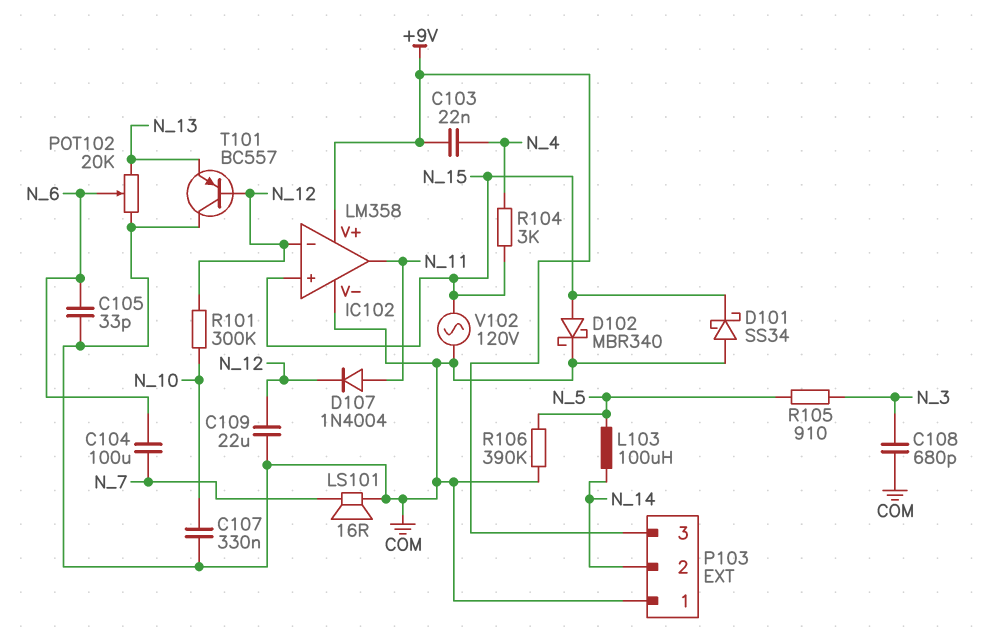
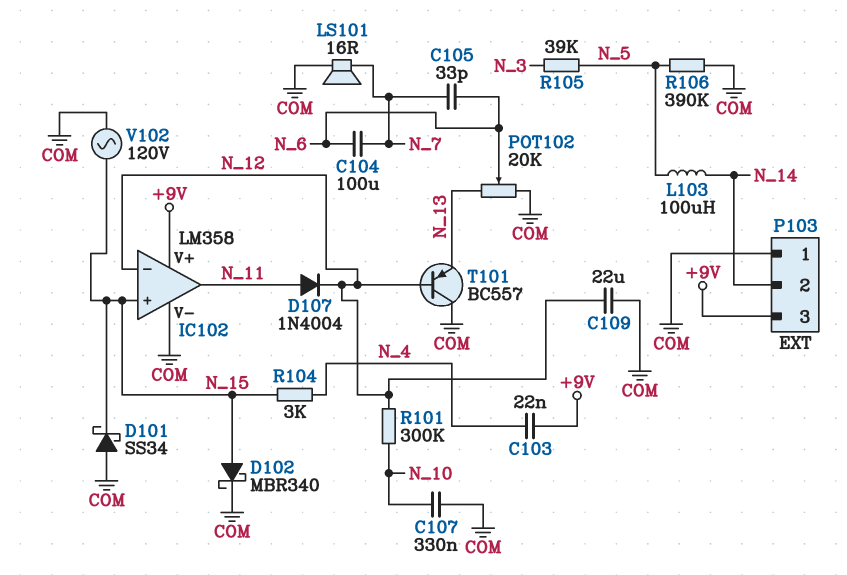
C105: 33pF (COM, N_6) -> 33pF (N_6, N_7)
C108: 680pF (COM, N_3) -> none
R105: 910 (N_3, N_5) -> 39k (N_3, N_5)

